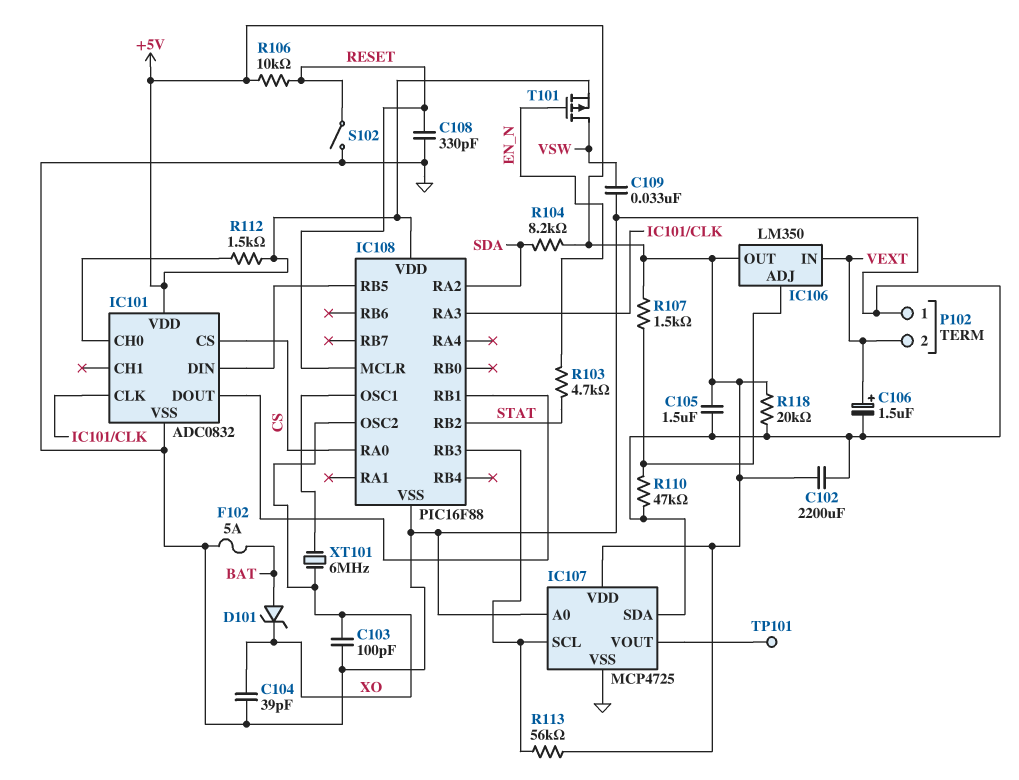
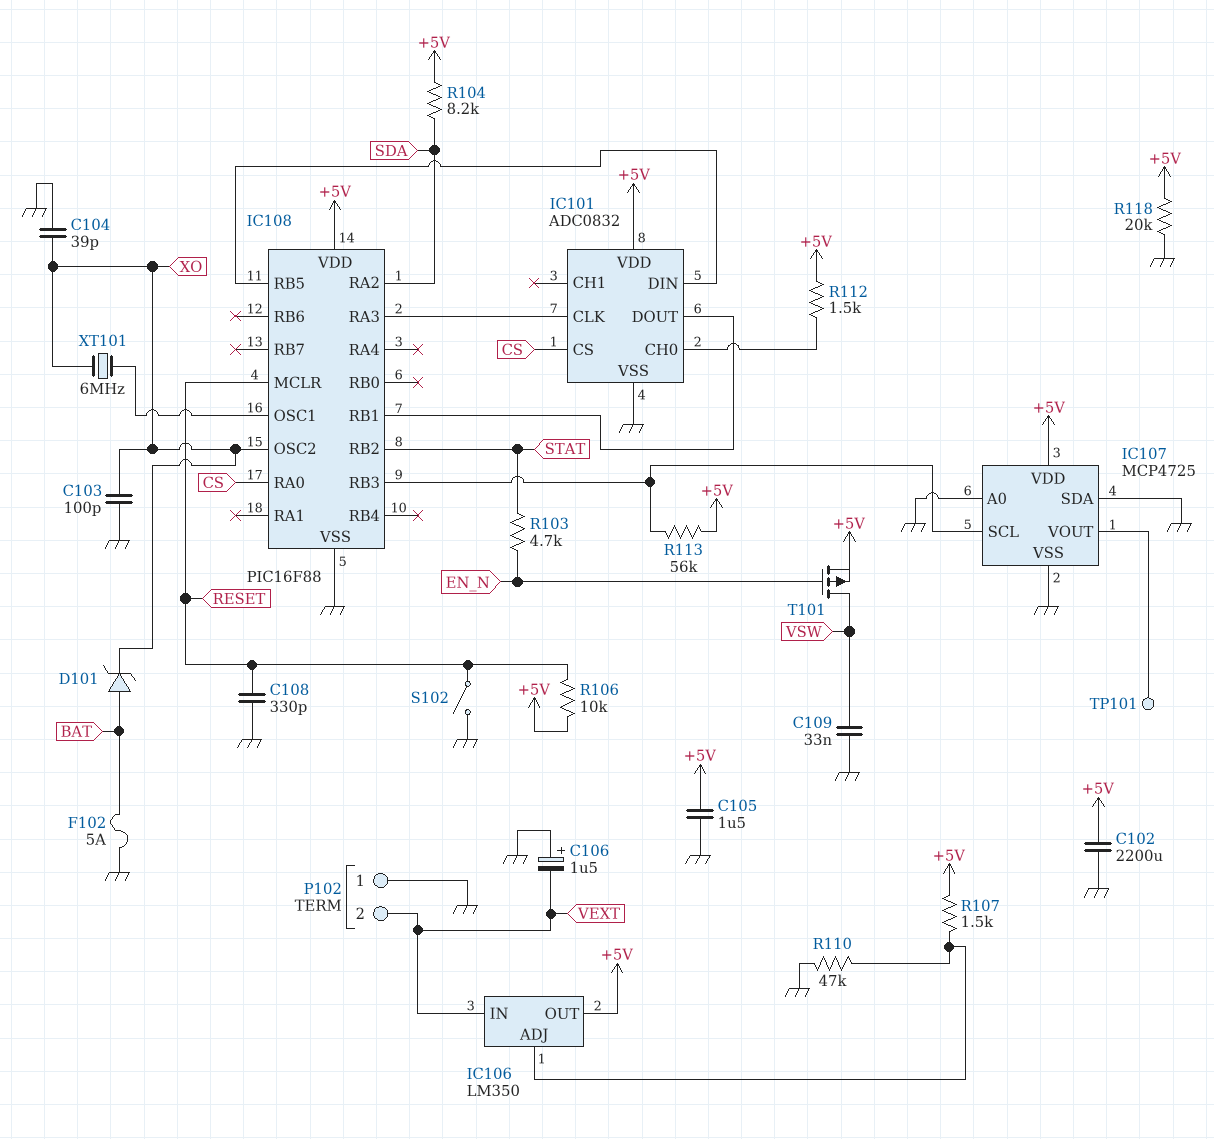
C106: 1.5uF (plus VEXT, minus GND) -> 1.5uF (plus GND, minus VEXT)

